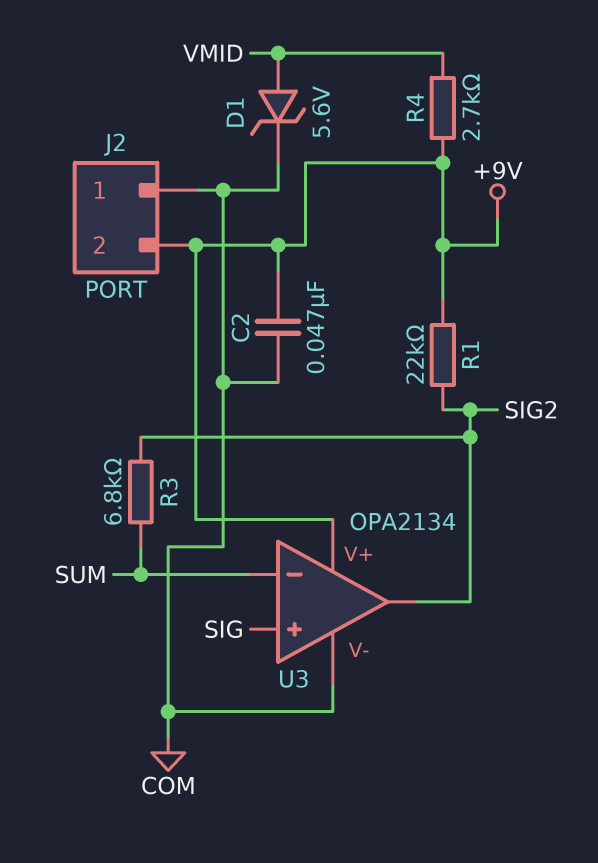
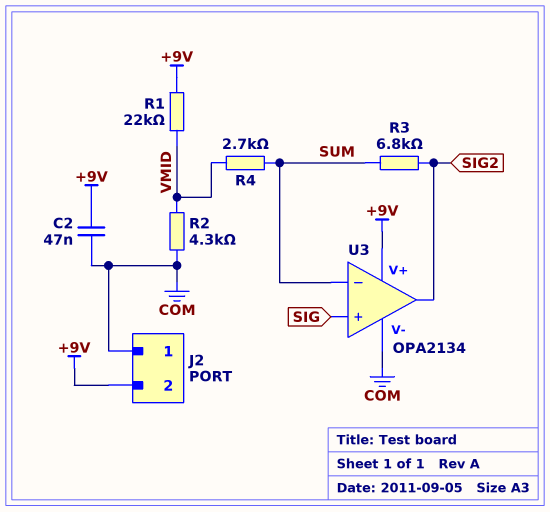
D1: zener 5.6V (A VMID, K COM) -> none
R1: 22k (+9V, SIG2) -> 22k (+9V, VMID)
R2: none -> 4.3k (COM, VMID)
R4: 2.7k (+9V, VMID) -> 2.7k (SUM, VMID)

